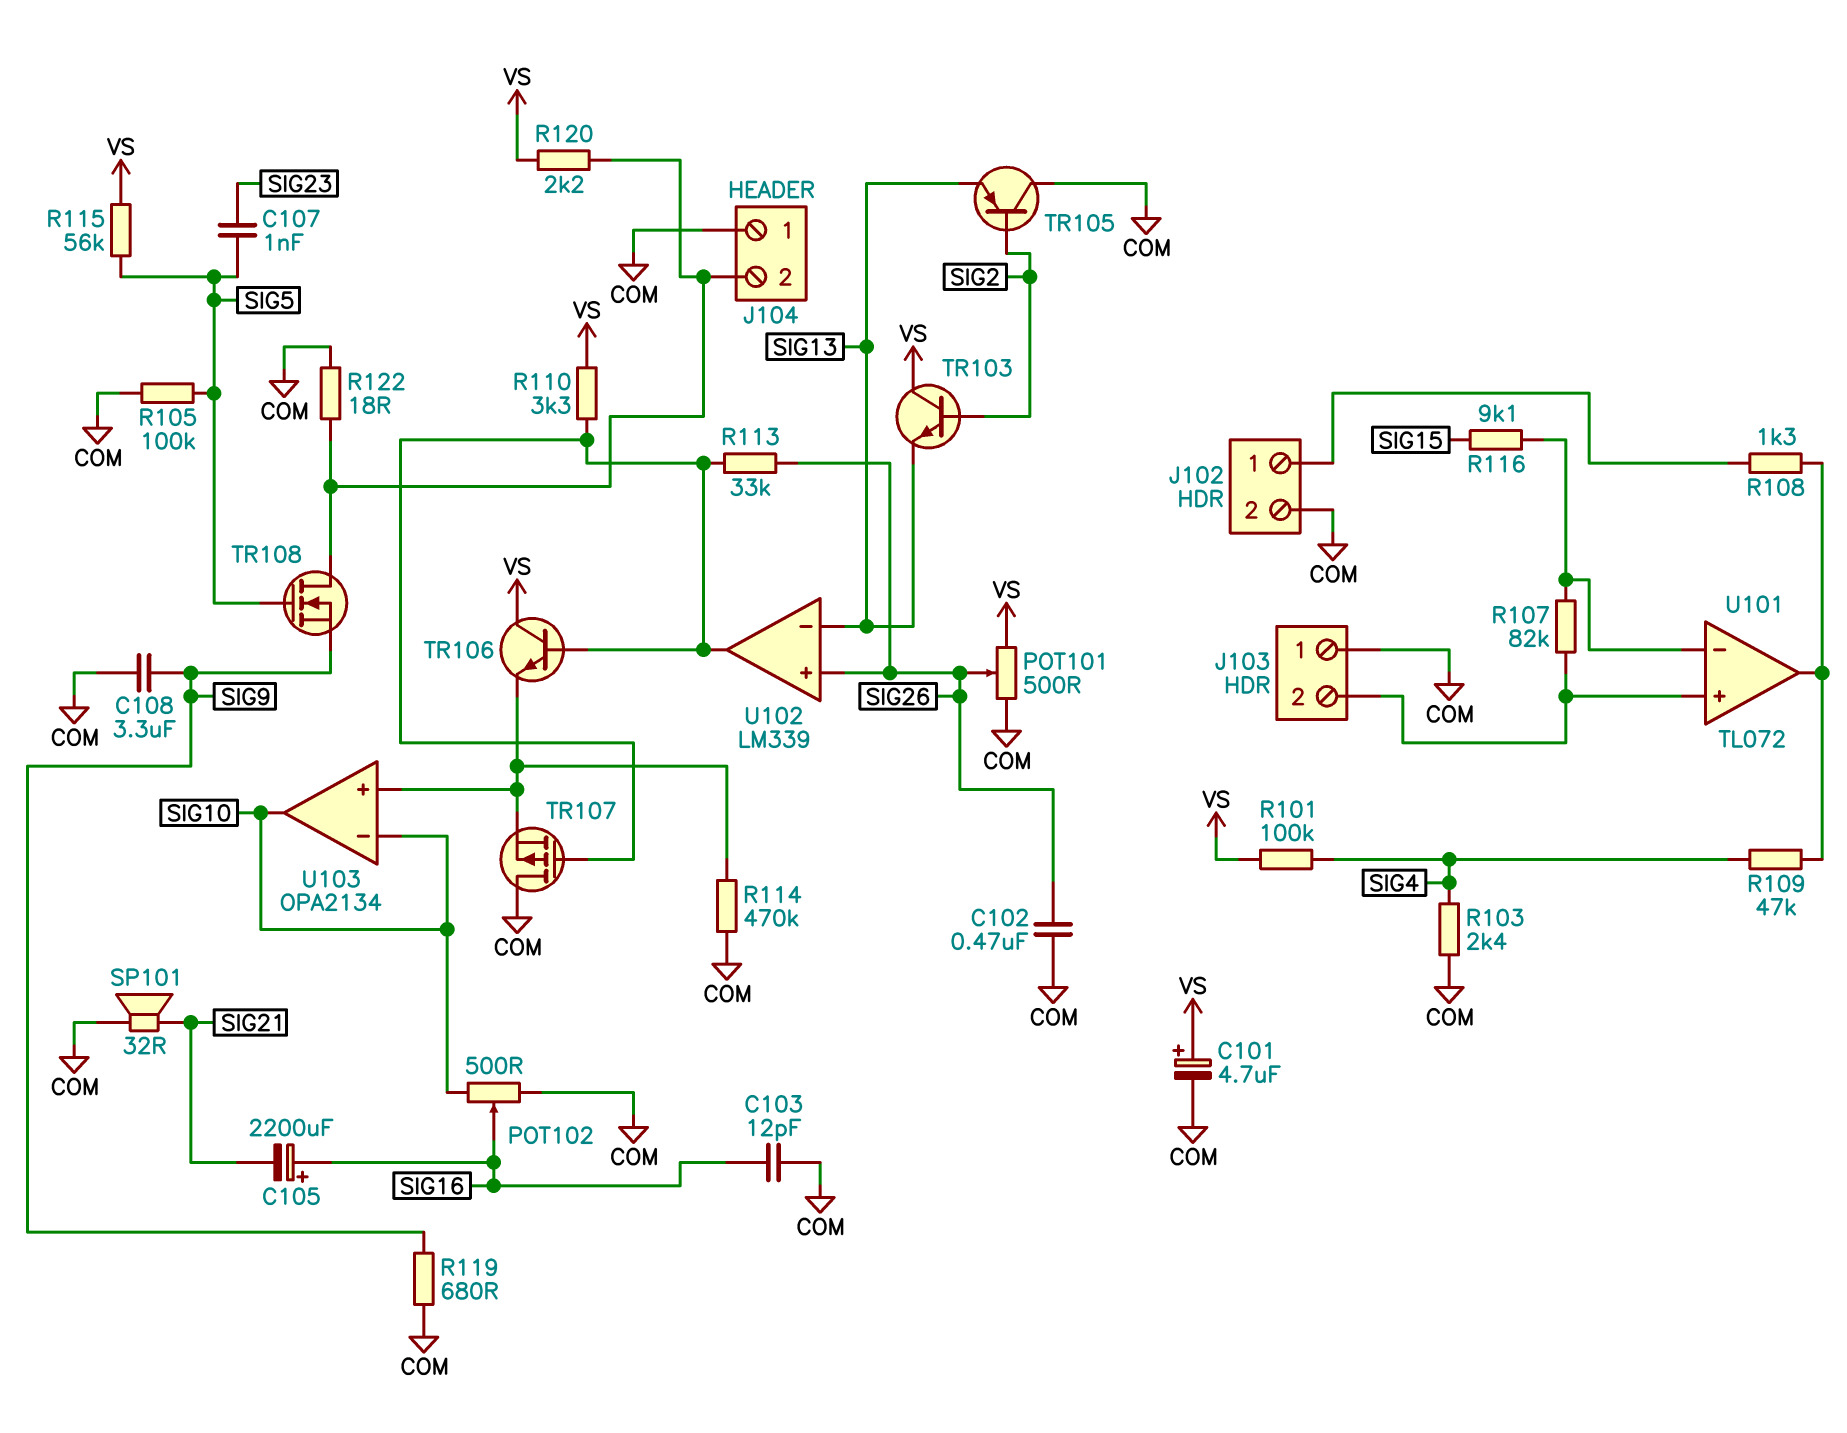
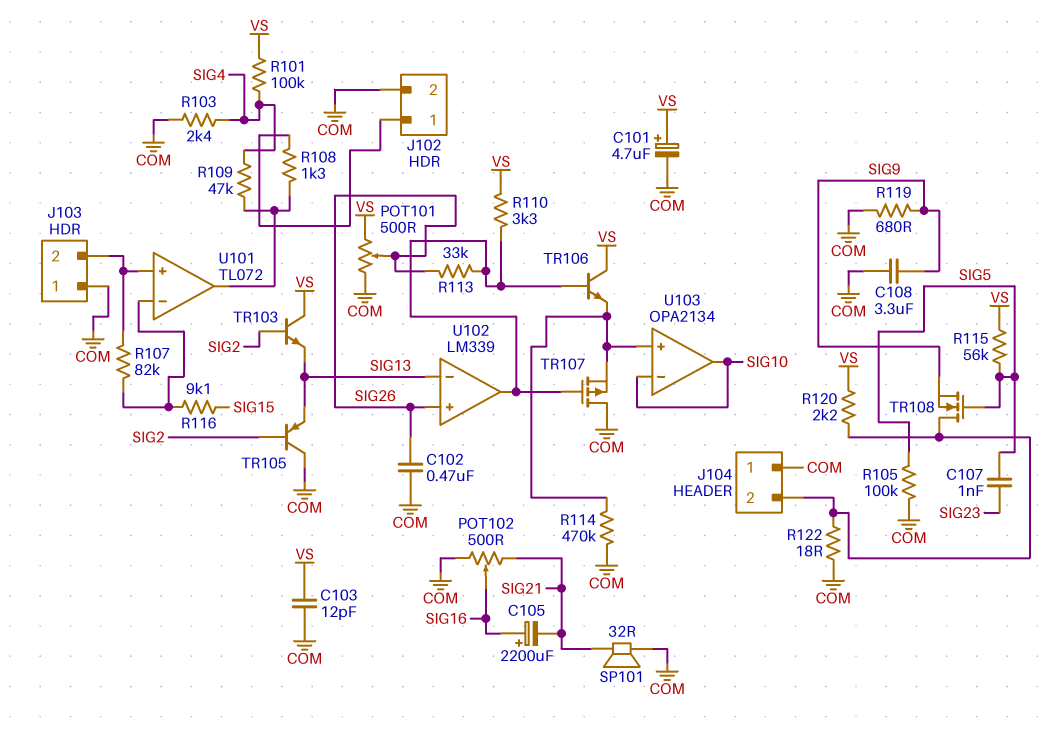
C103: 12pF (COM, SIG16) -> 12pF (COM, VS)
POT102: 500 (COM, SIG10, wiper SIG16) -> 500 (COM, SIG21, wiper SIG16)

